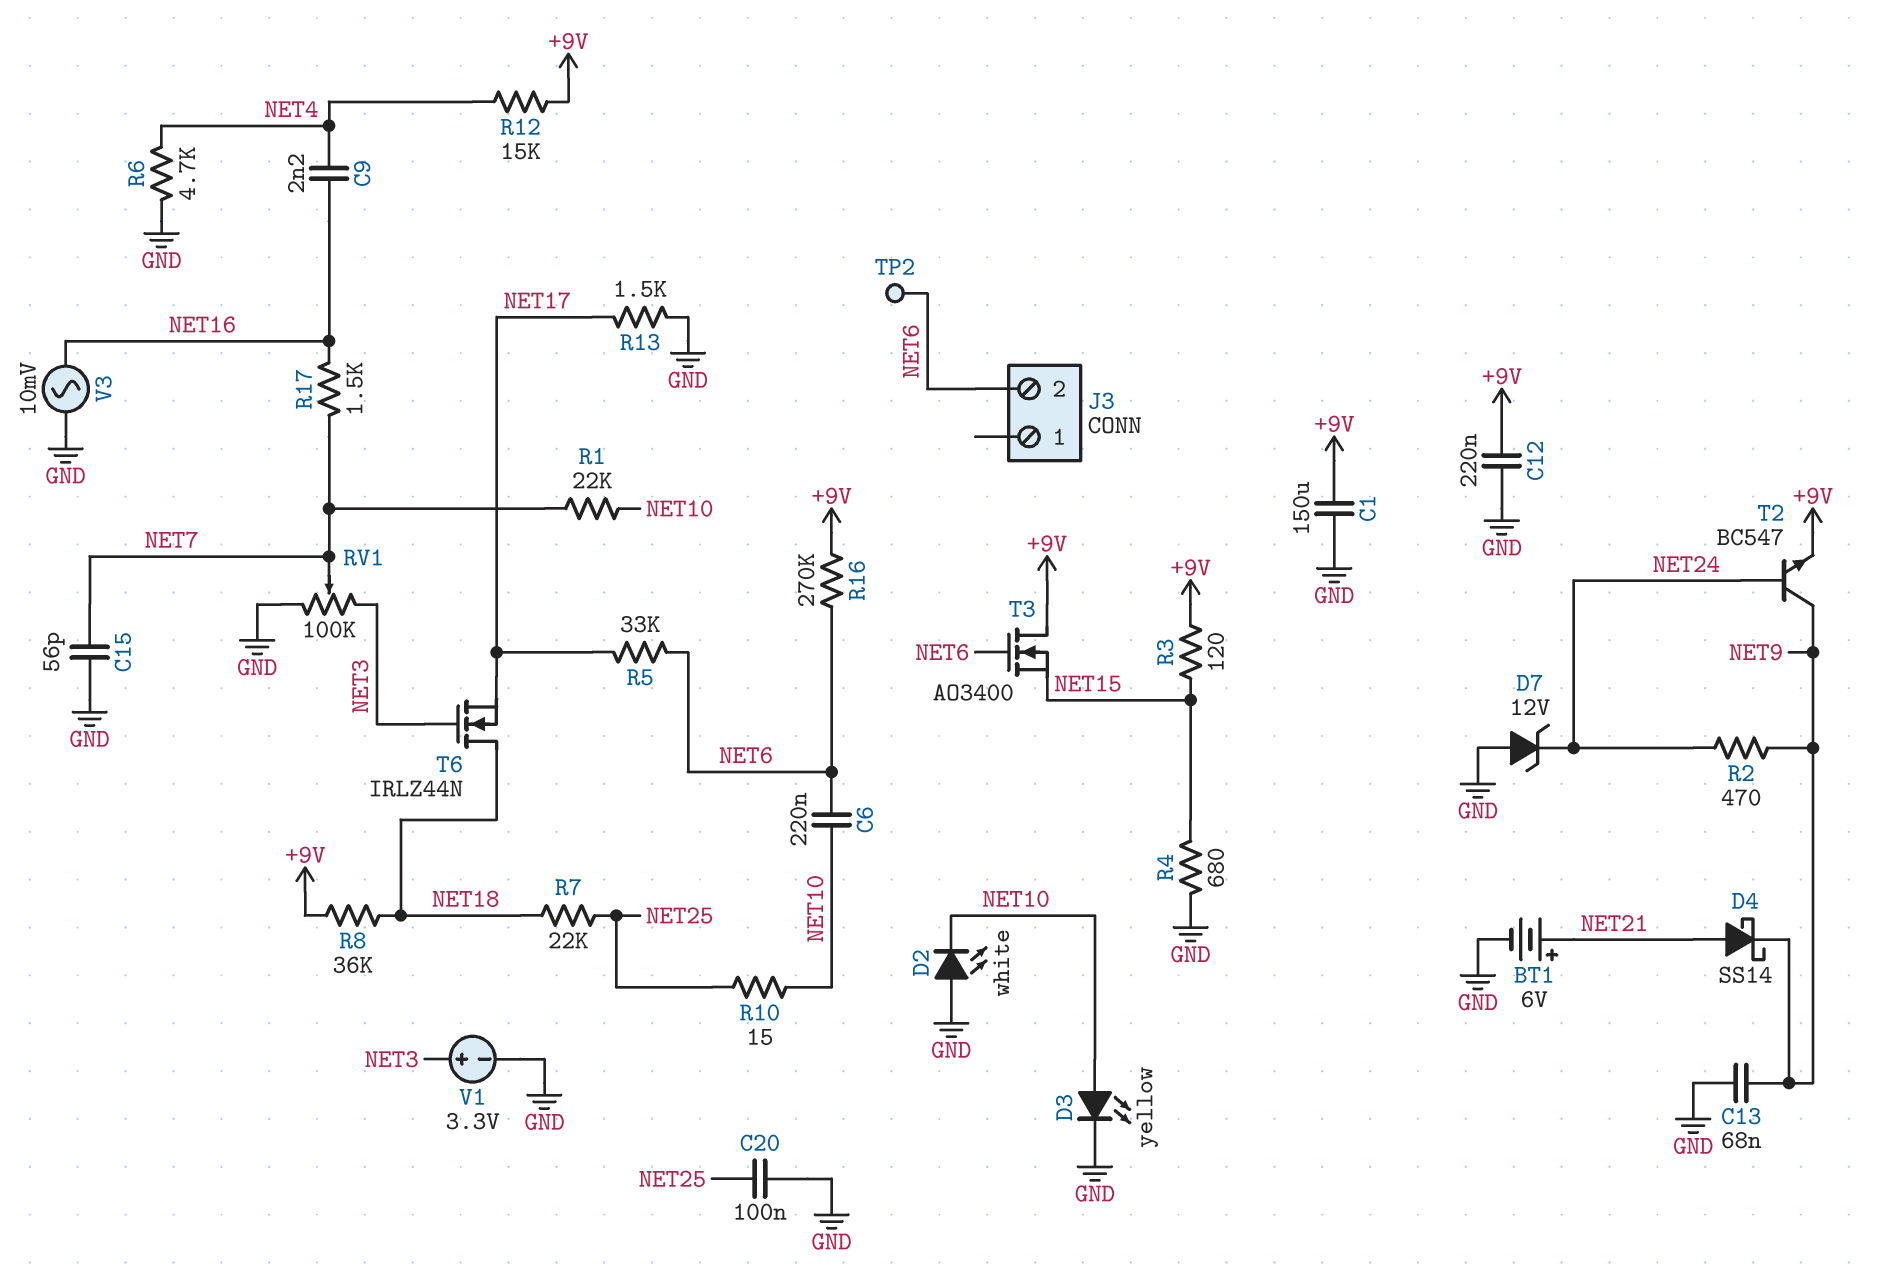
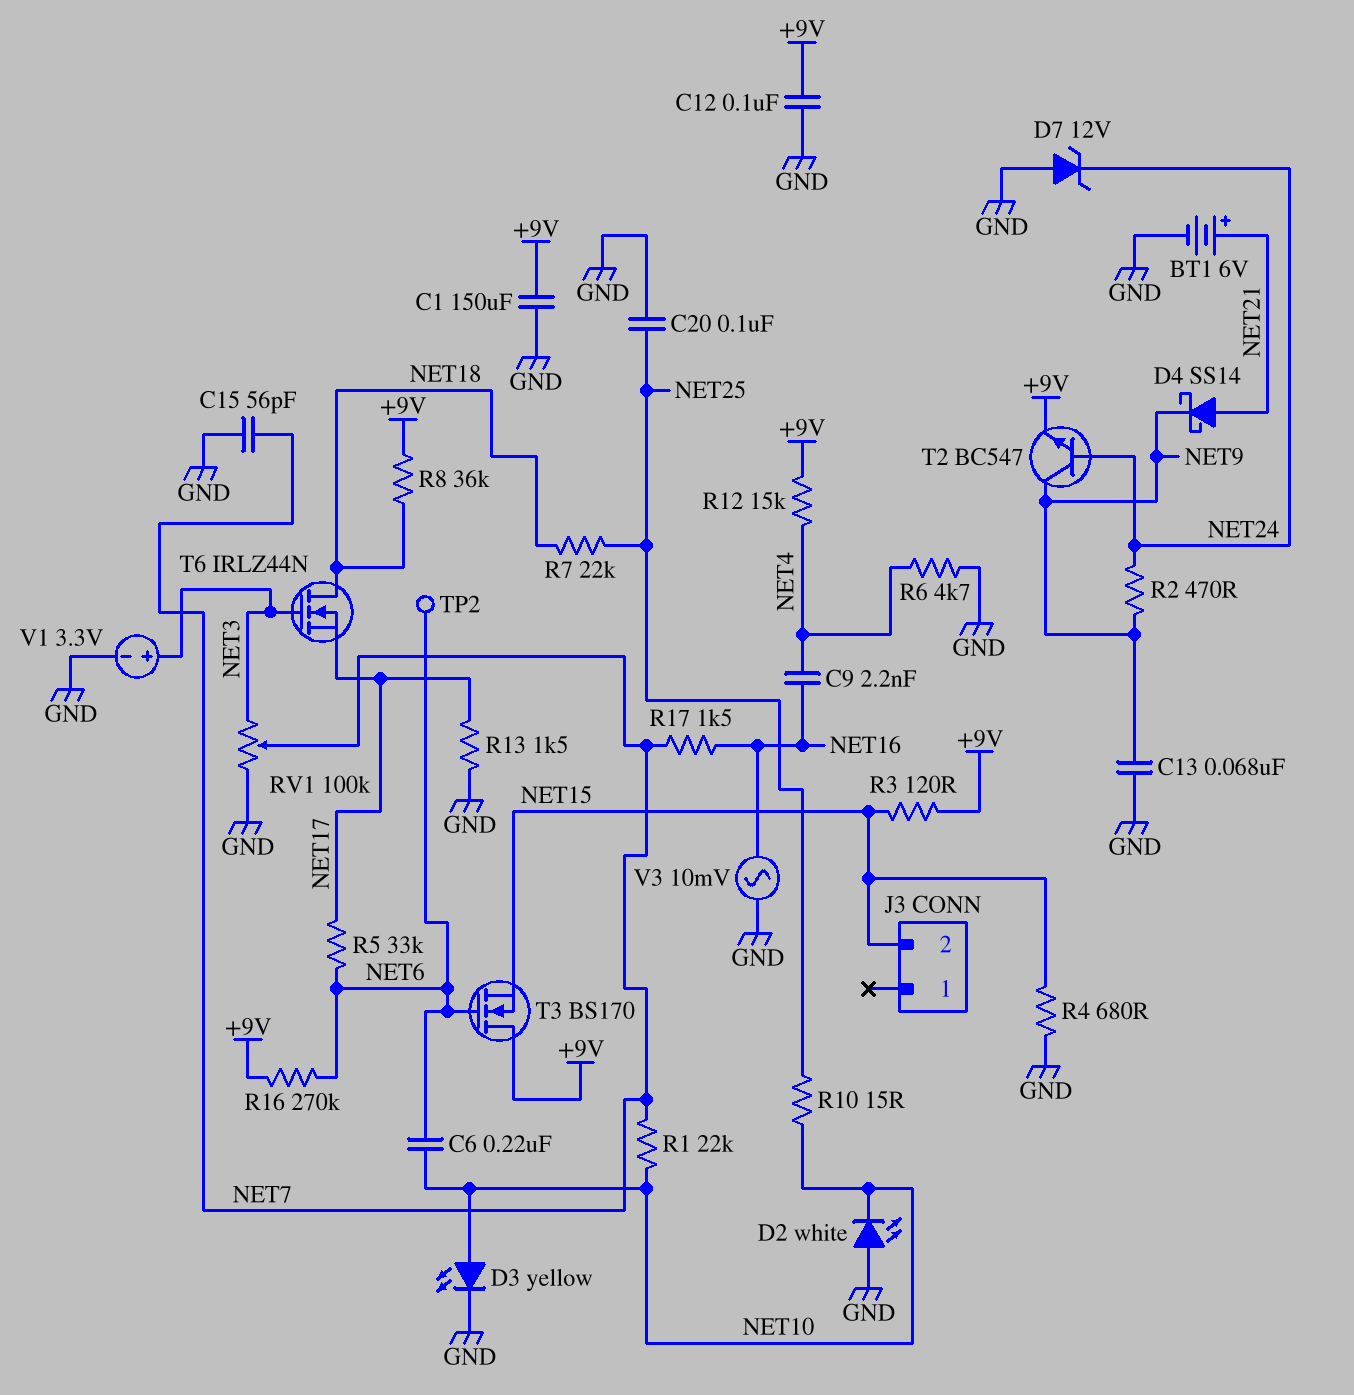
C12: 220nF (+9V, GND) -> 100nF (+9V, GND)
J3 pin 2: NET6 -> NET15
T3: NMOS AO3400 (G NET6, D +9V, S NET15) -> NMOS BS170 (G NET6, D +9V, S NET15)

